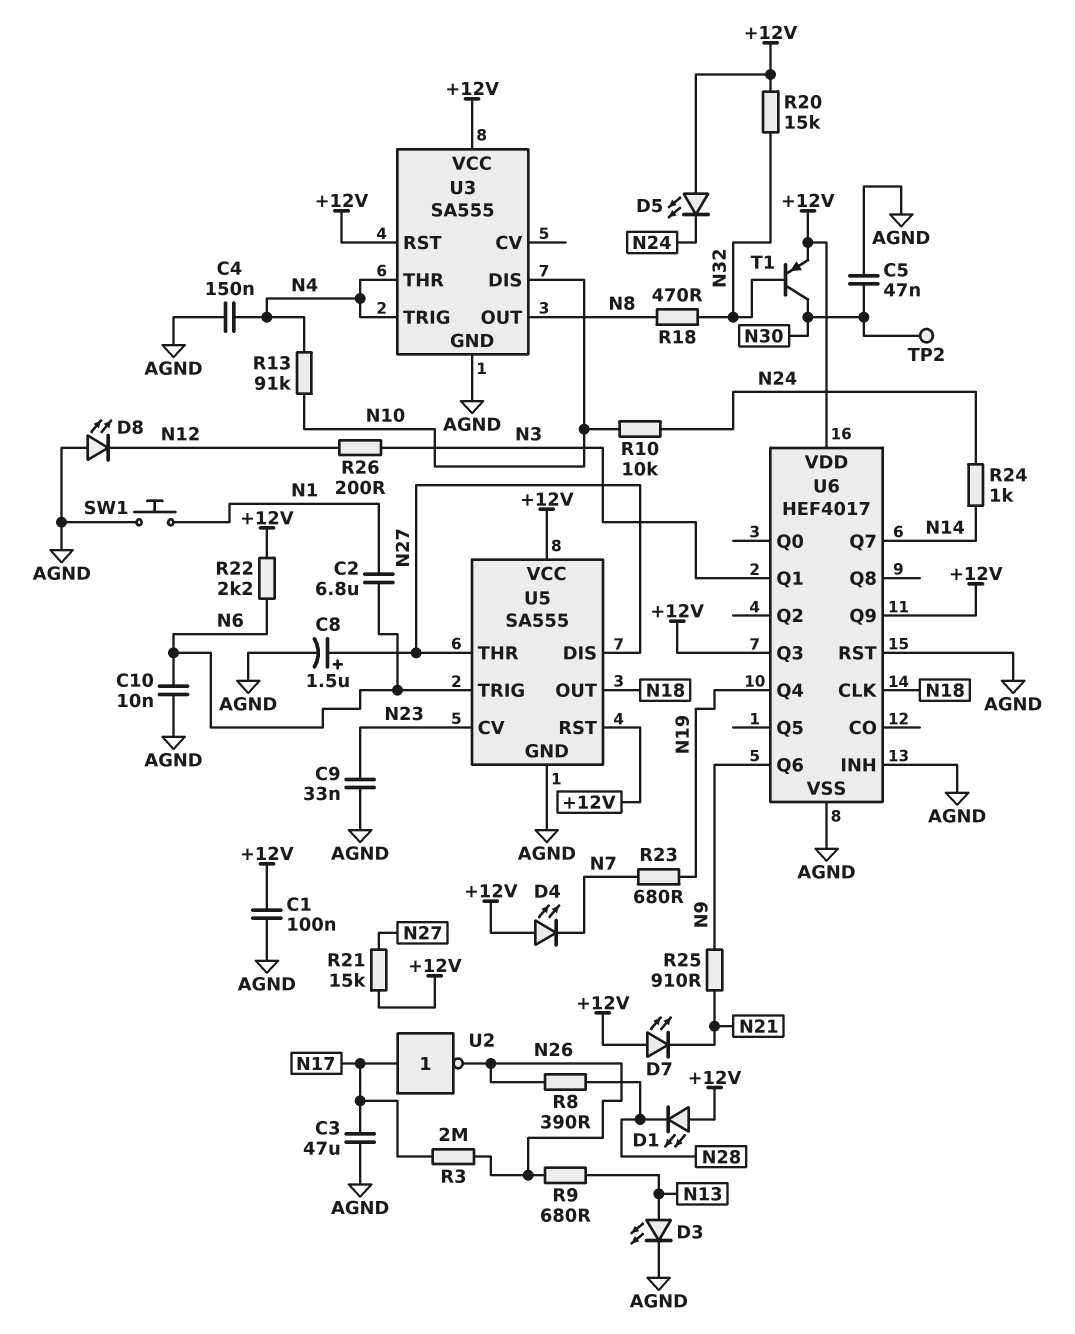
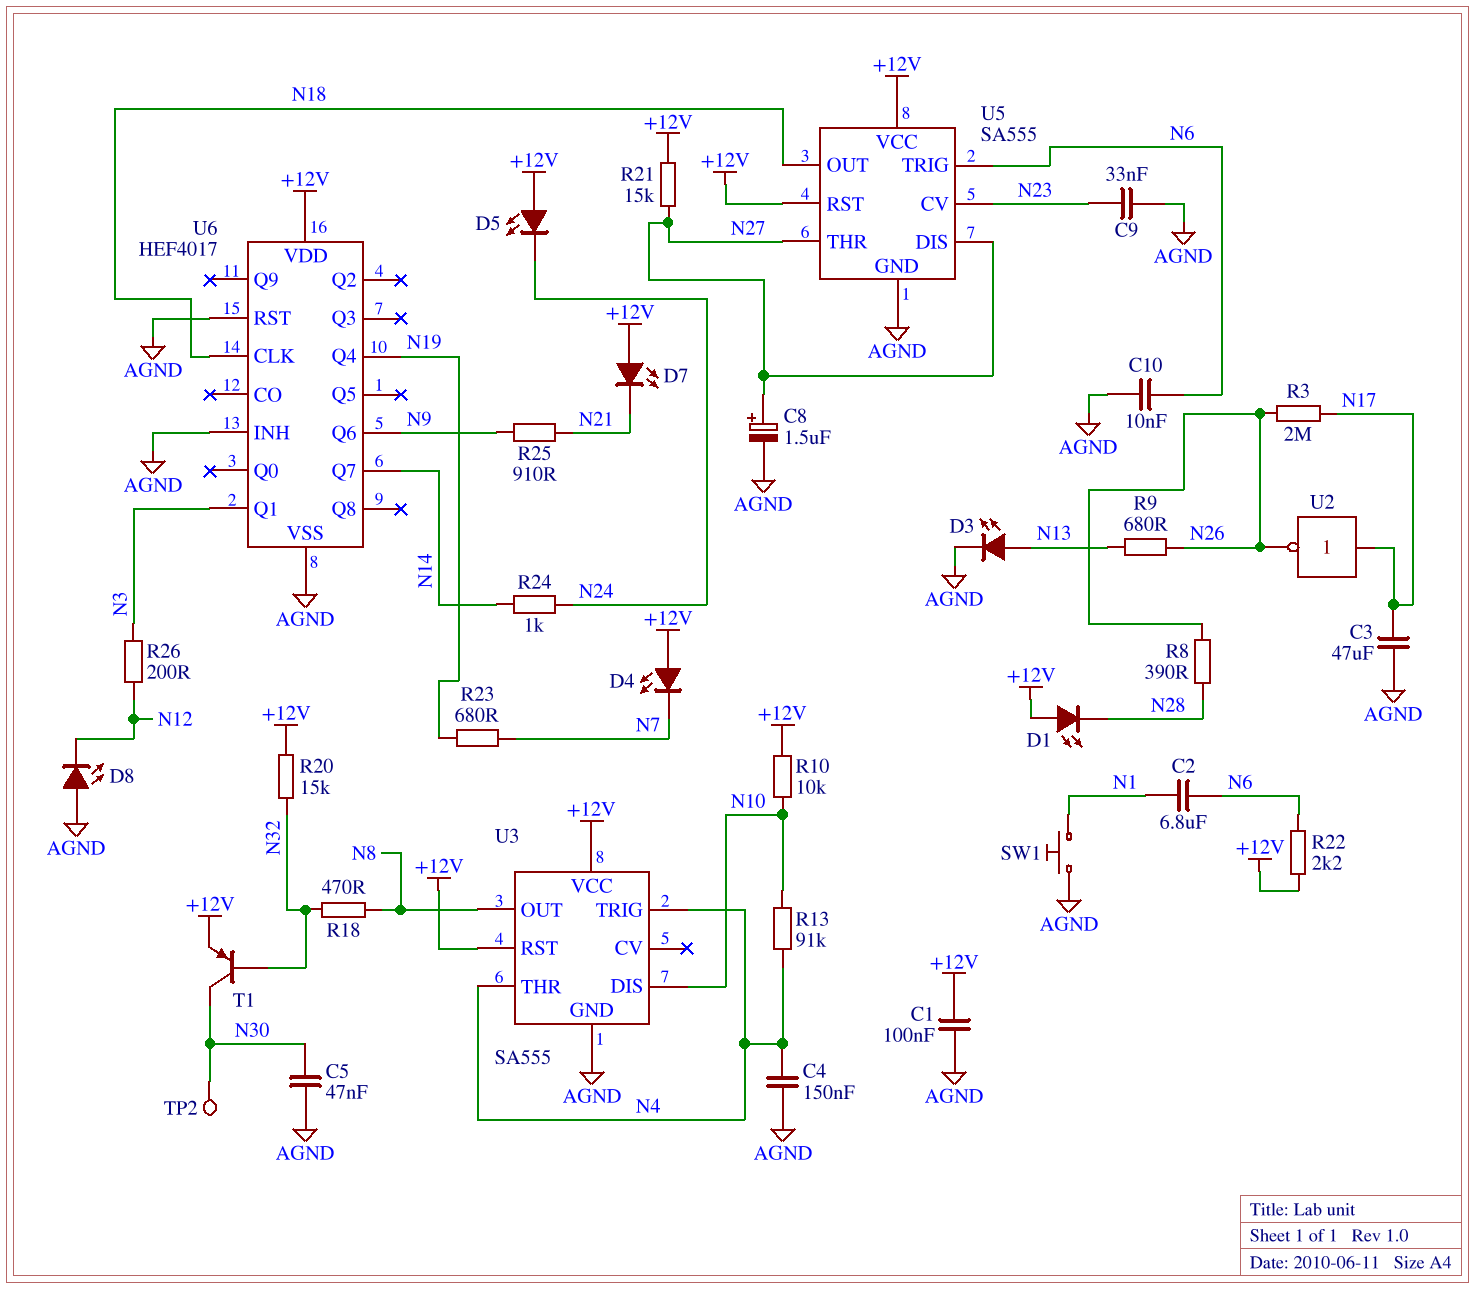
R10: 10k (N10, N24) -> 10k (+12V, N10)
U6 pin Q3: +12V -> none
U6 pin Q9: +12V -> none

